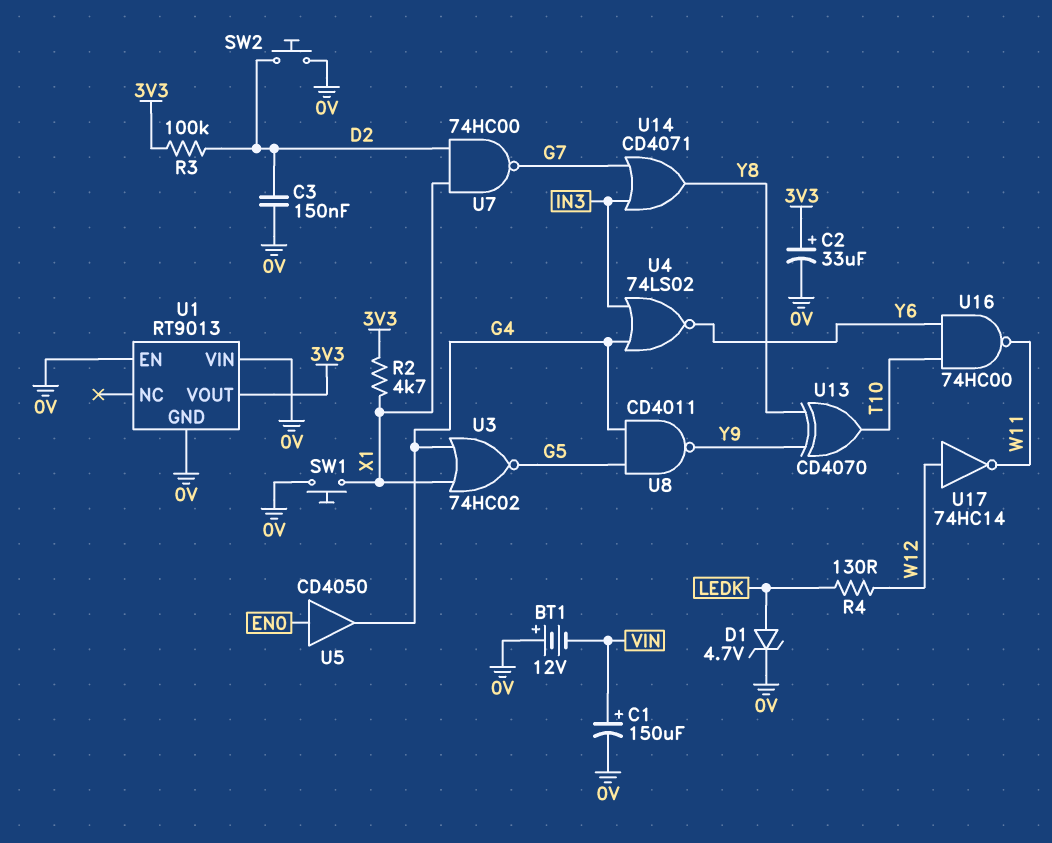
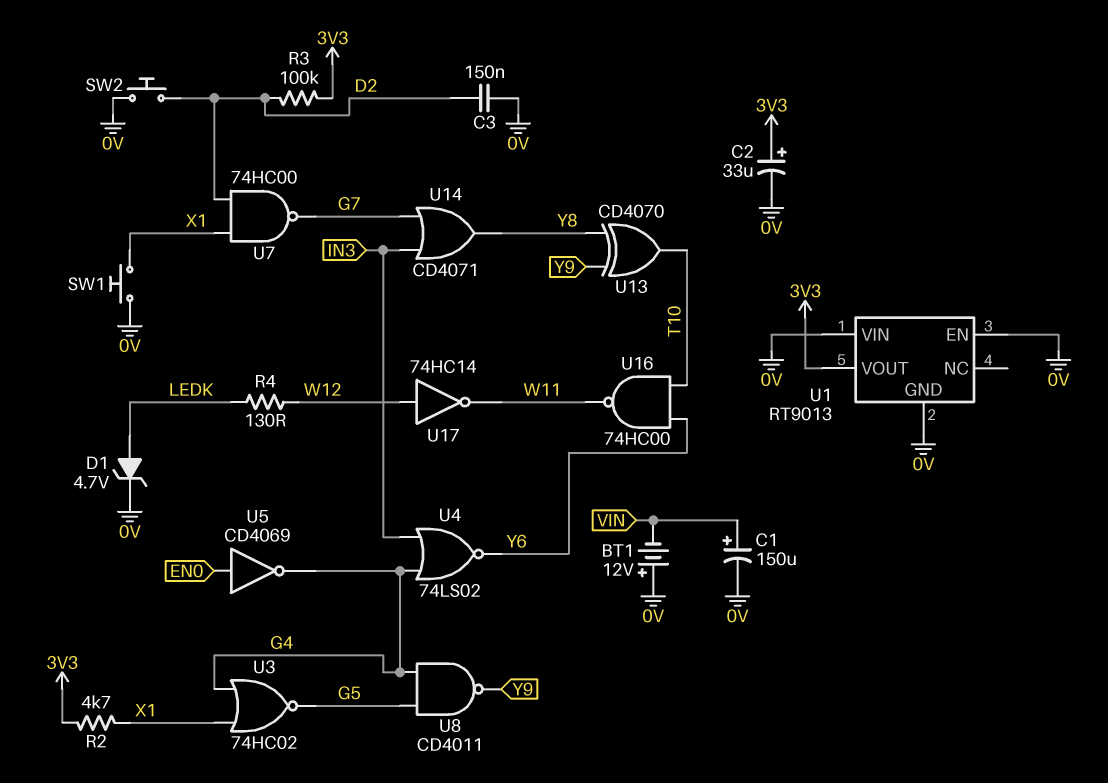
U5: buffer CD4050 (in EN0, out G4) -> NOT CD4069 (in EN0, out G4)

